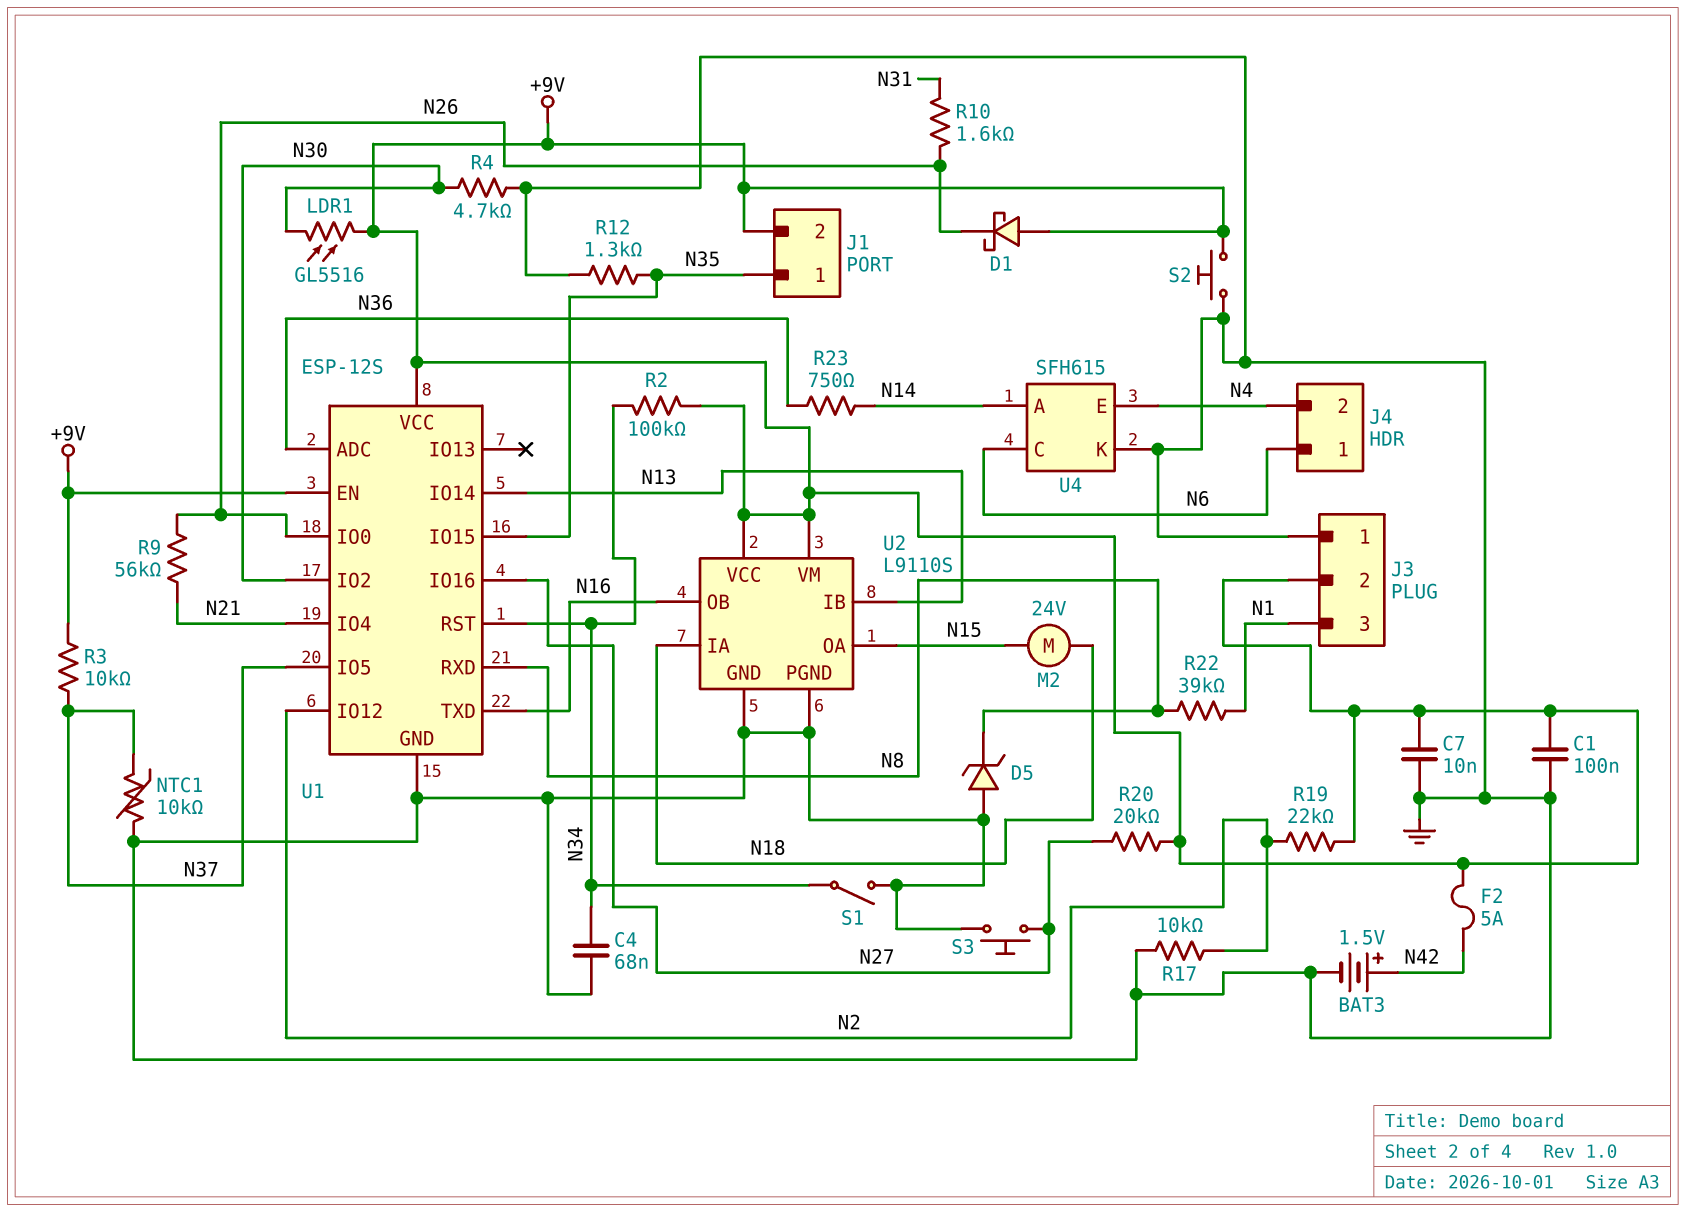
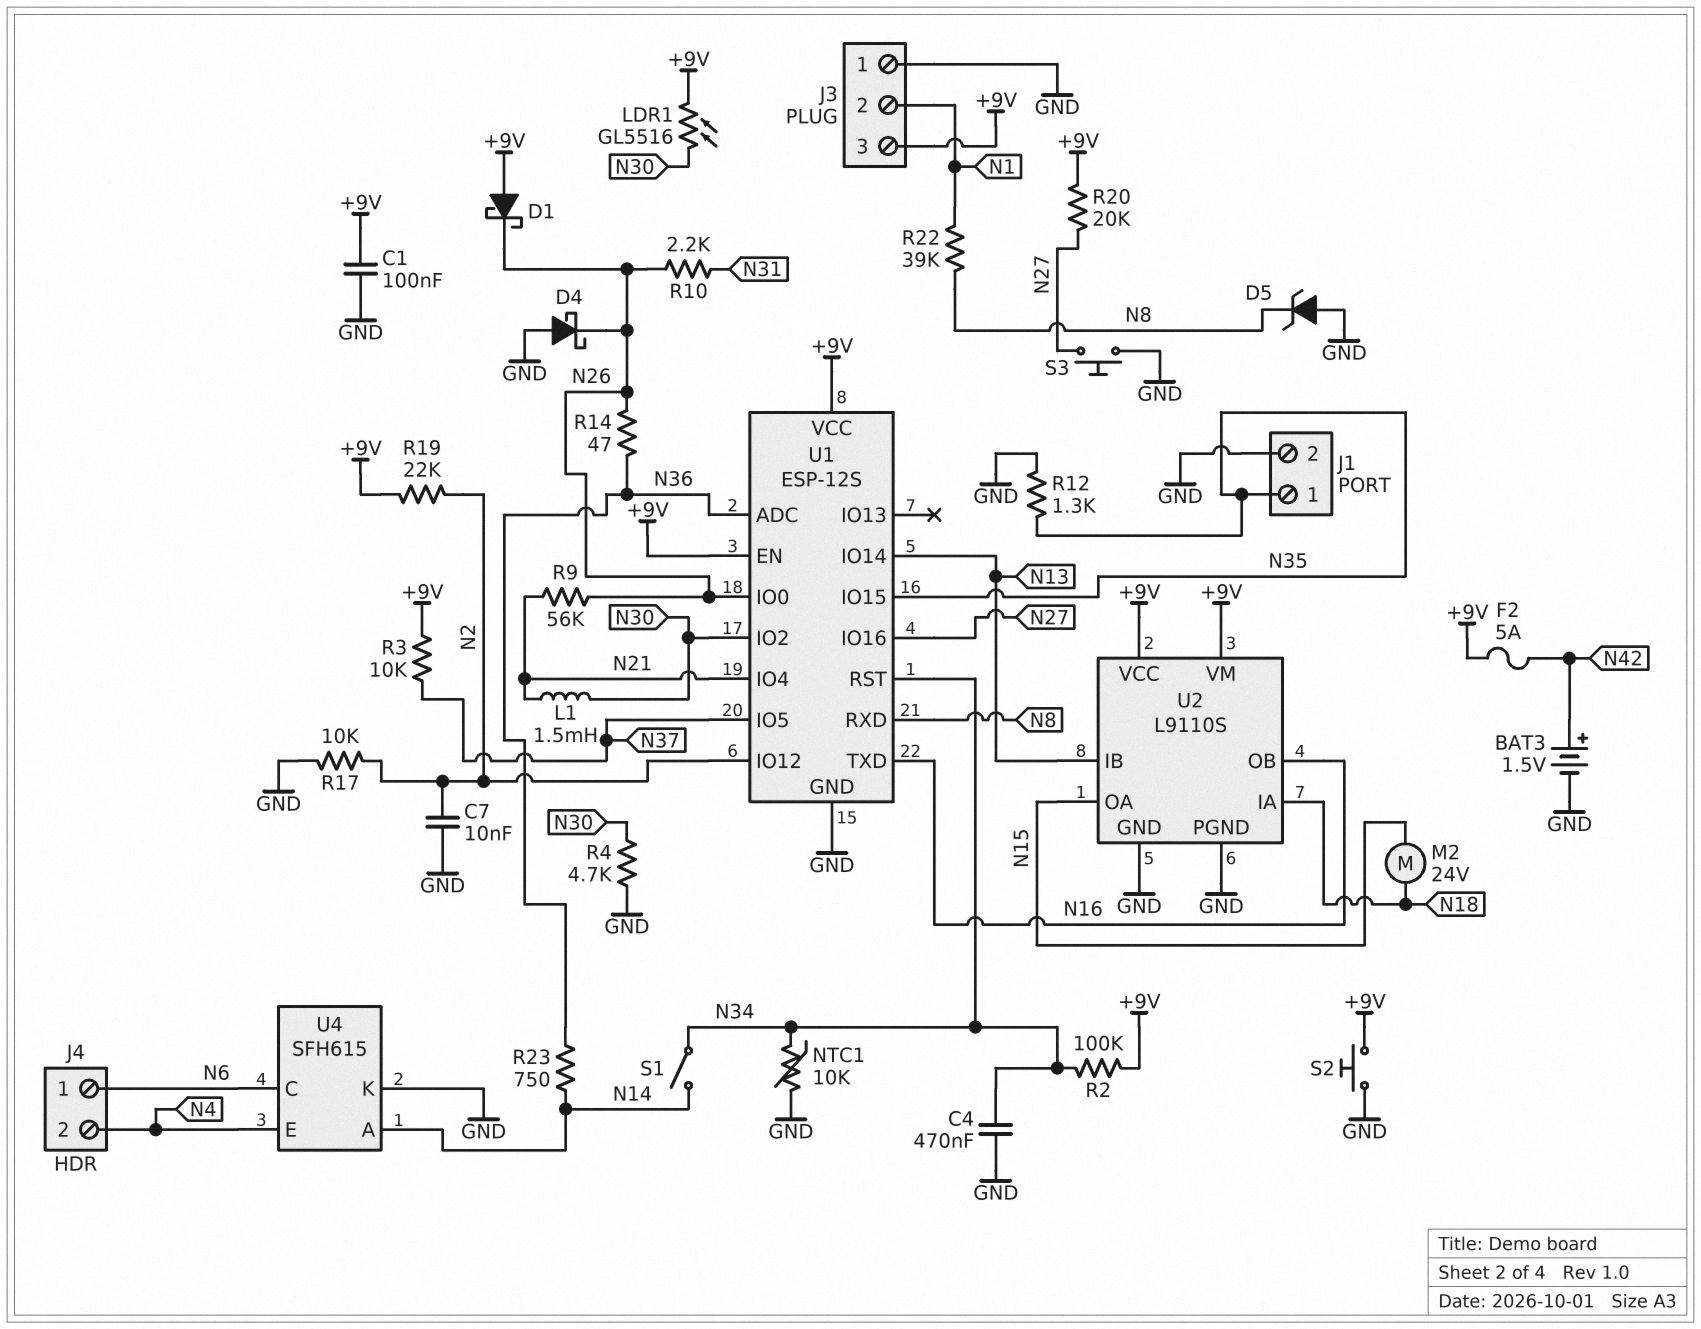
C4: 68nF (GND, N34) -> 470nF (GND, N34)
C7: 10nF (+9V, GND) -> 10nF (GND, N2)
D4: none -> schottky (A GND, K N26)
J1 pin 2: +9V -> GND
J3 pin 2: +9V -> N1
J3 pin 3: N1 -> +9V
L1: none -> 1.5mH (N21, N30)
NTC1: 10k (GND, N37) -> 10k (GND, N34)
R10: 1.6k (N26, N31) -> 2.2k (N26, N31)
R14: none -> 47 (N26, N36)
S1: switch (GND, N34) -> switch (N14, N34)

